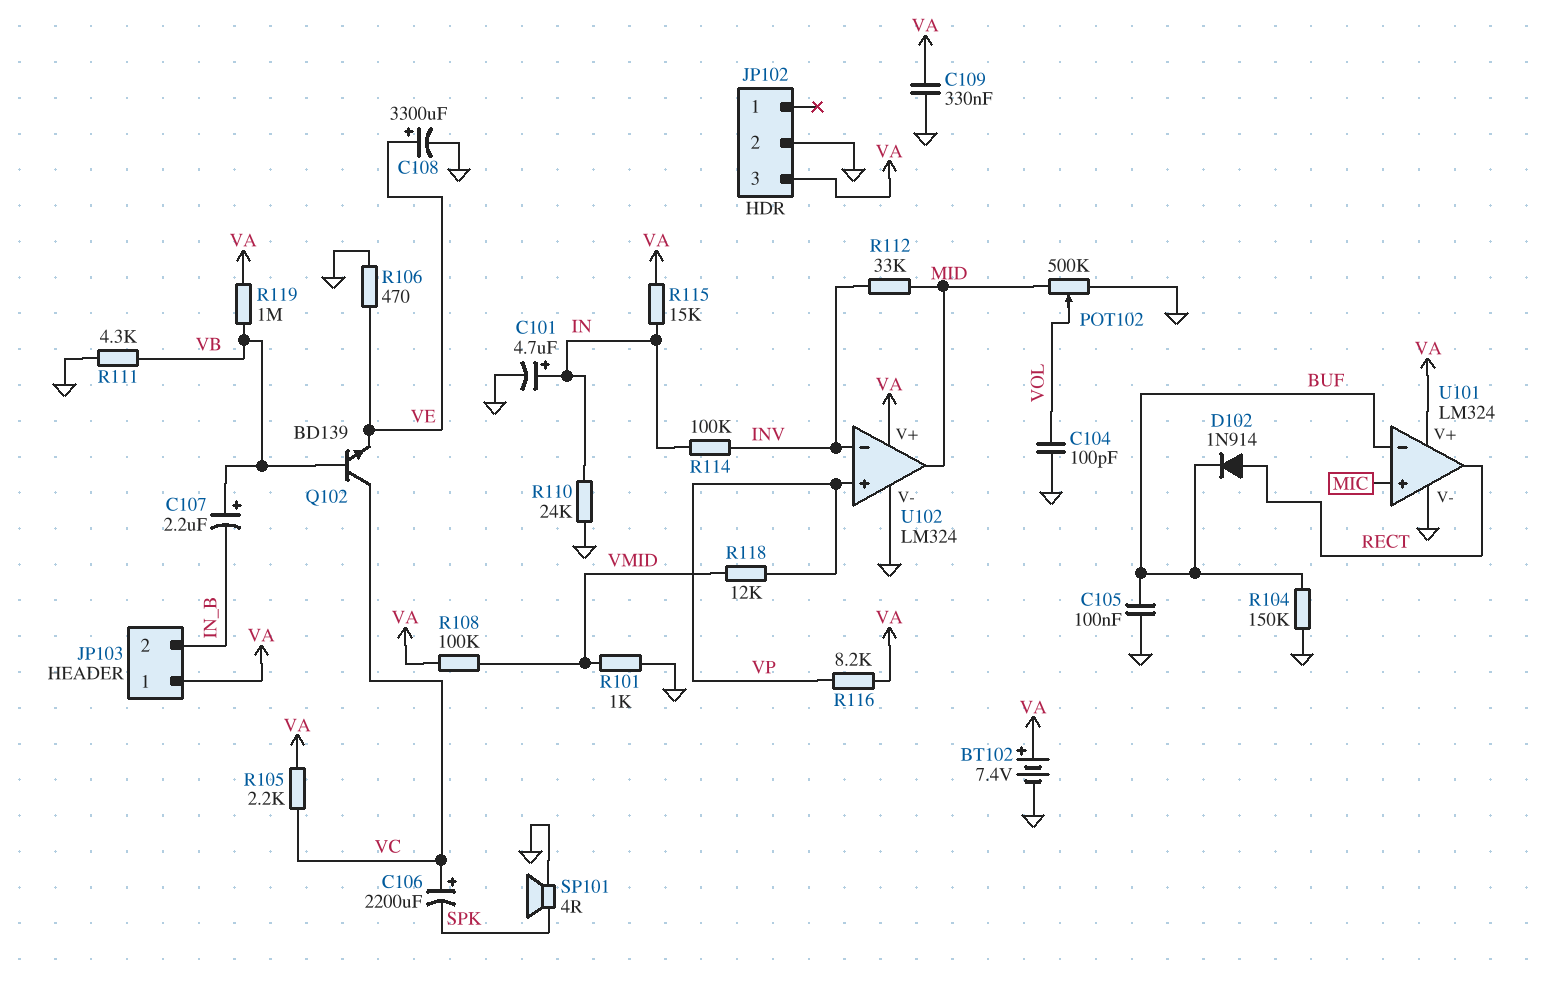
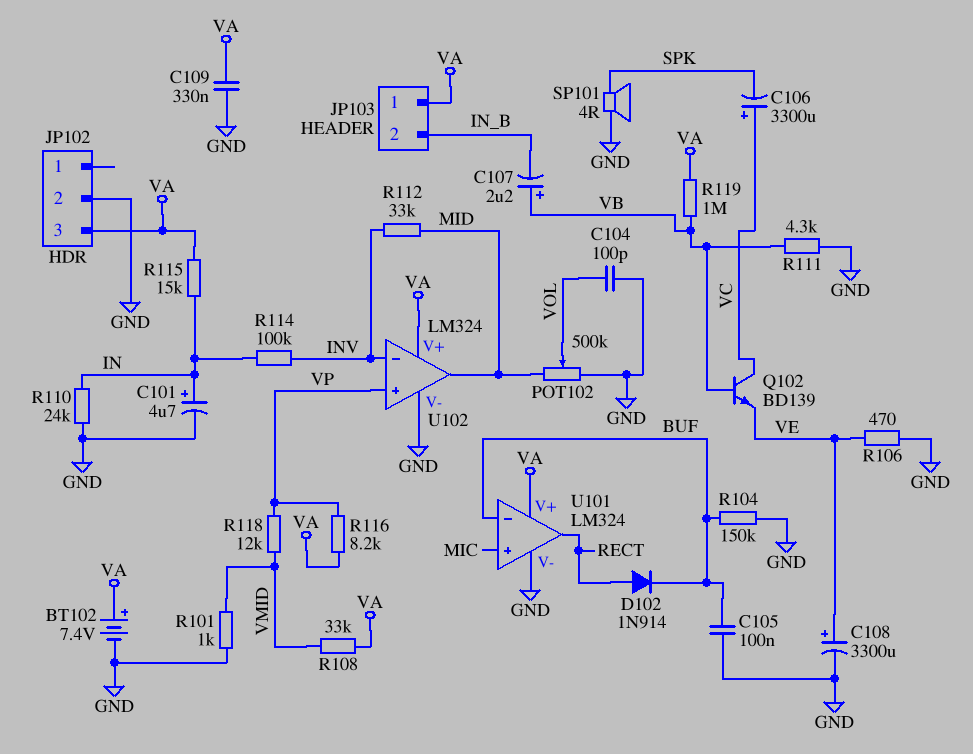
C106: 2200uF (plus VC, minus SPK) -> 3300uF (plus VC, minus SPK)
R105: 2.2k (VA, VC) -> none
R108: 100k (VA, VMID) -> 33k (VA, VMID)

